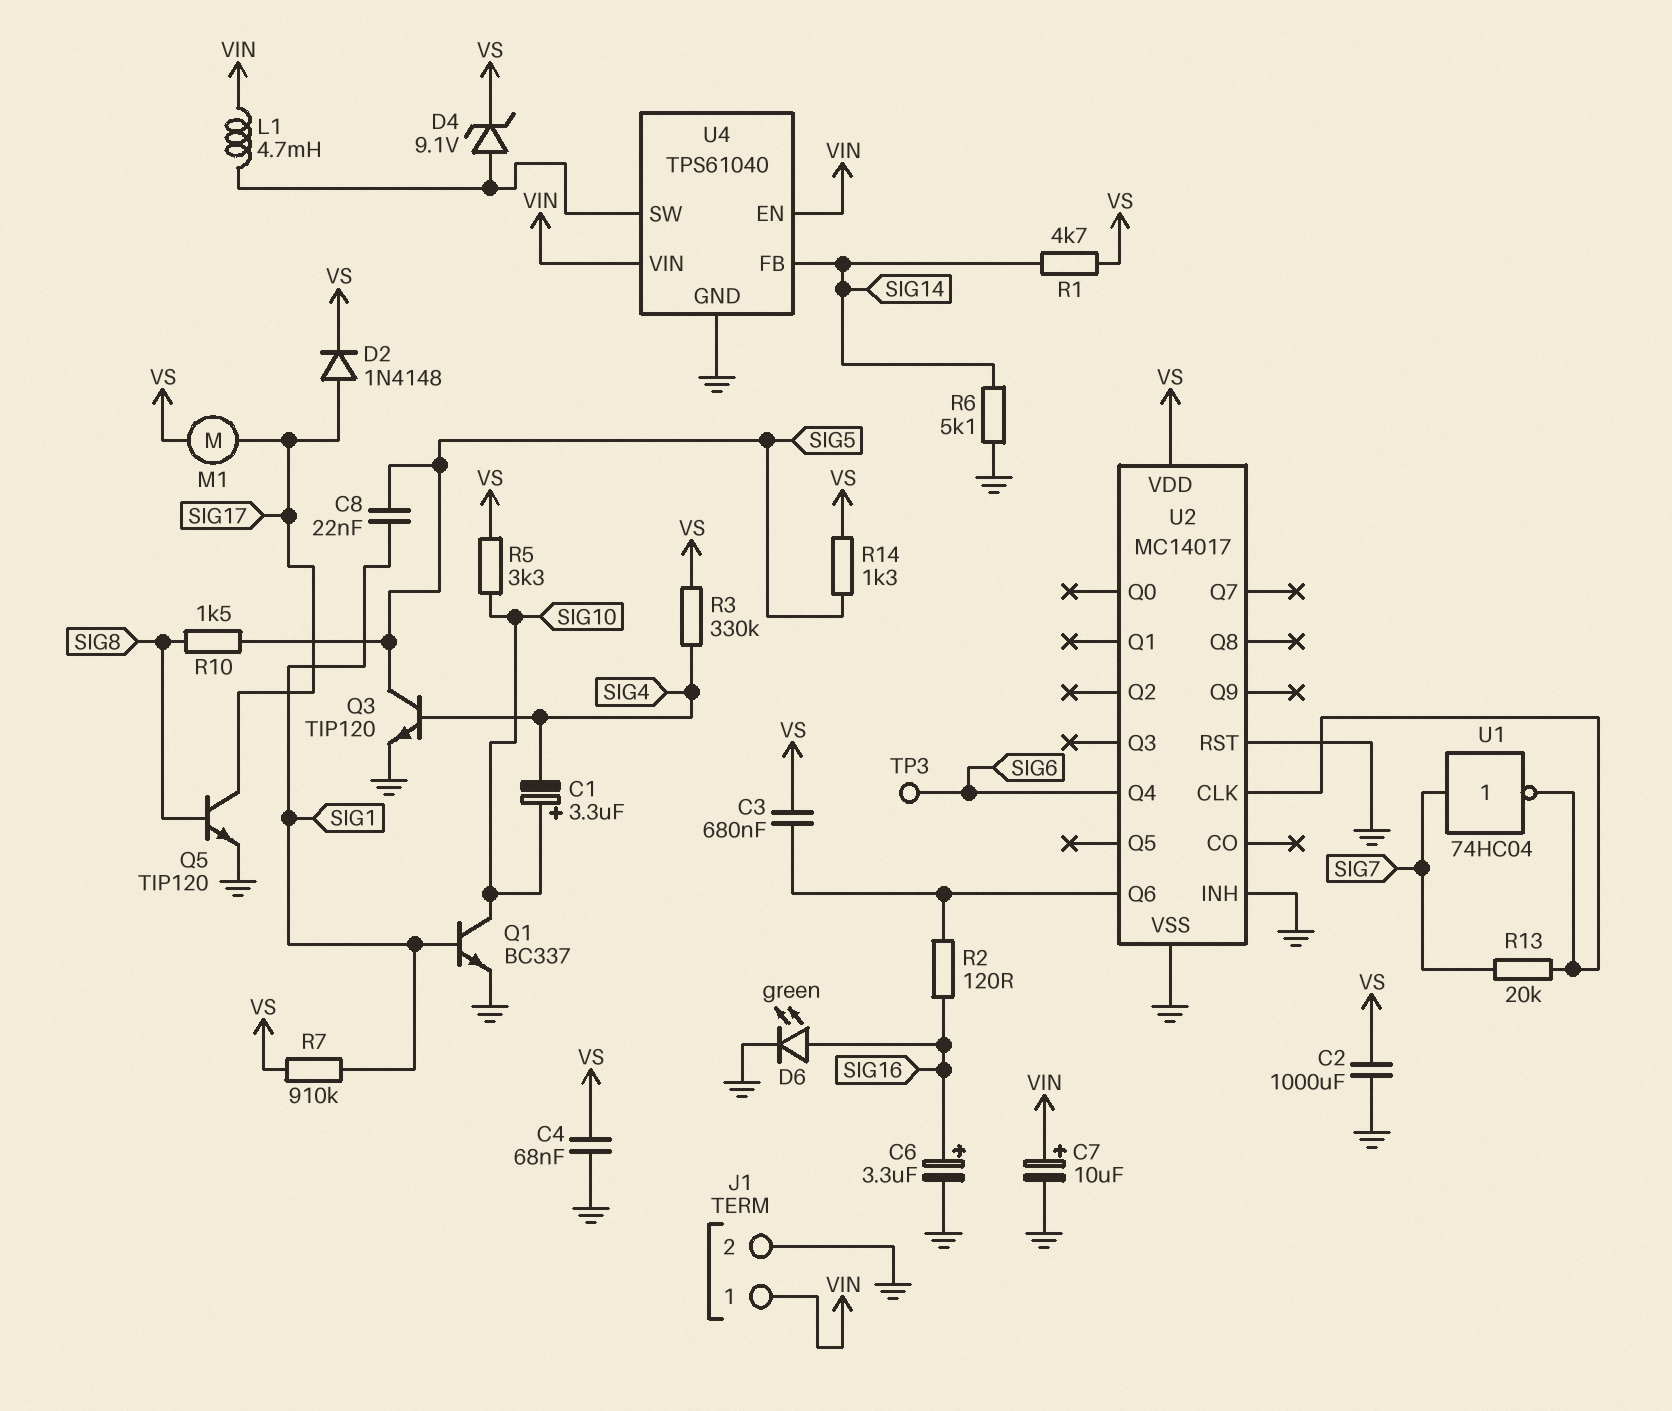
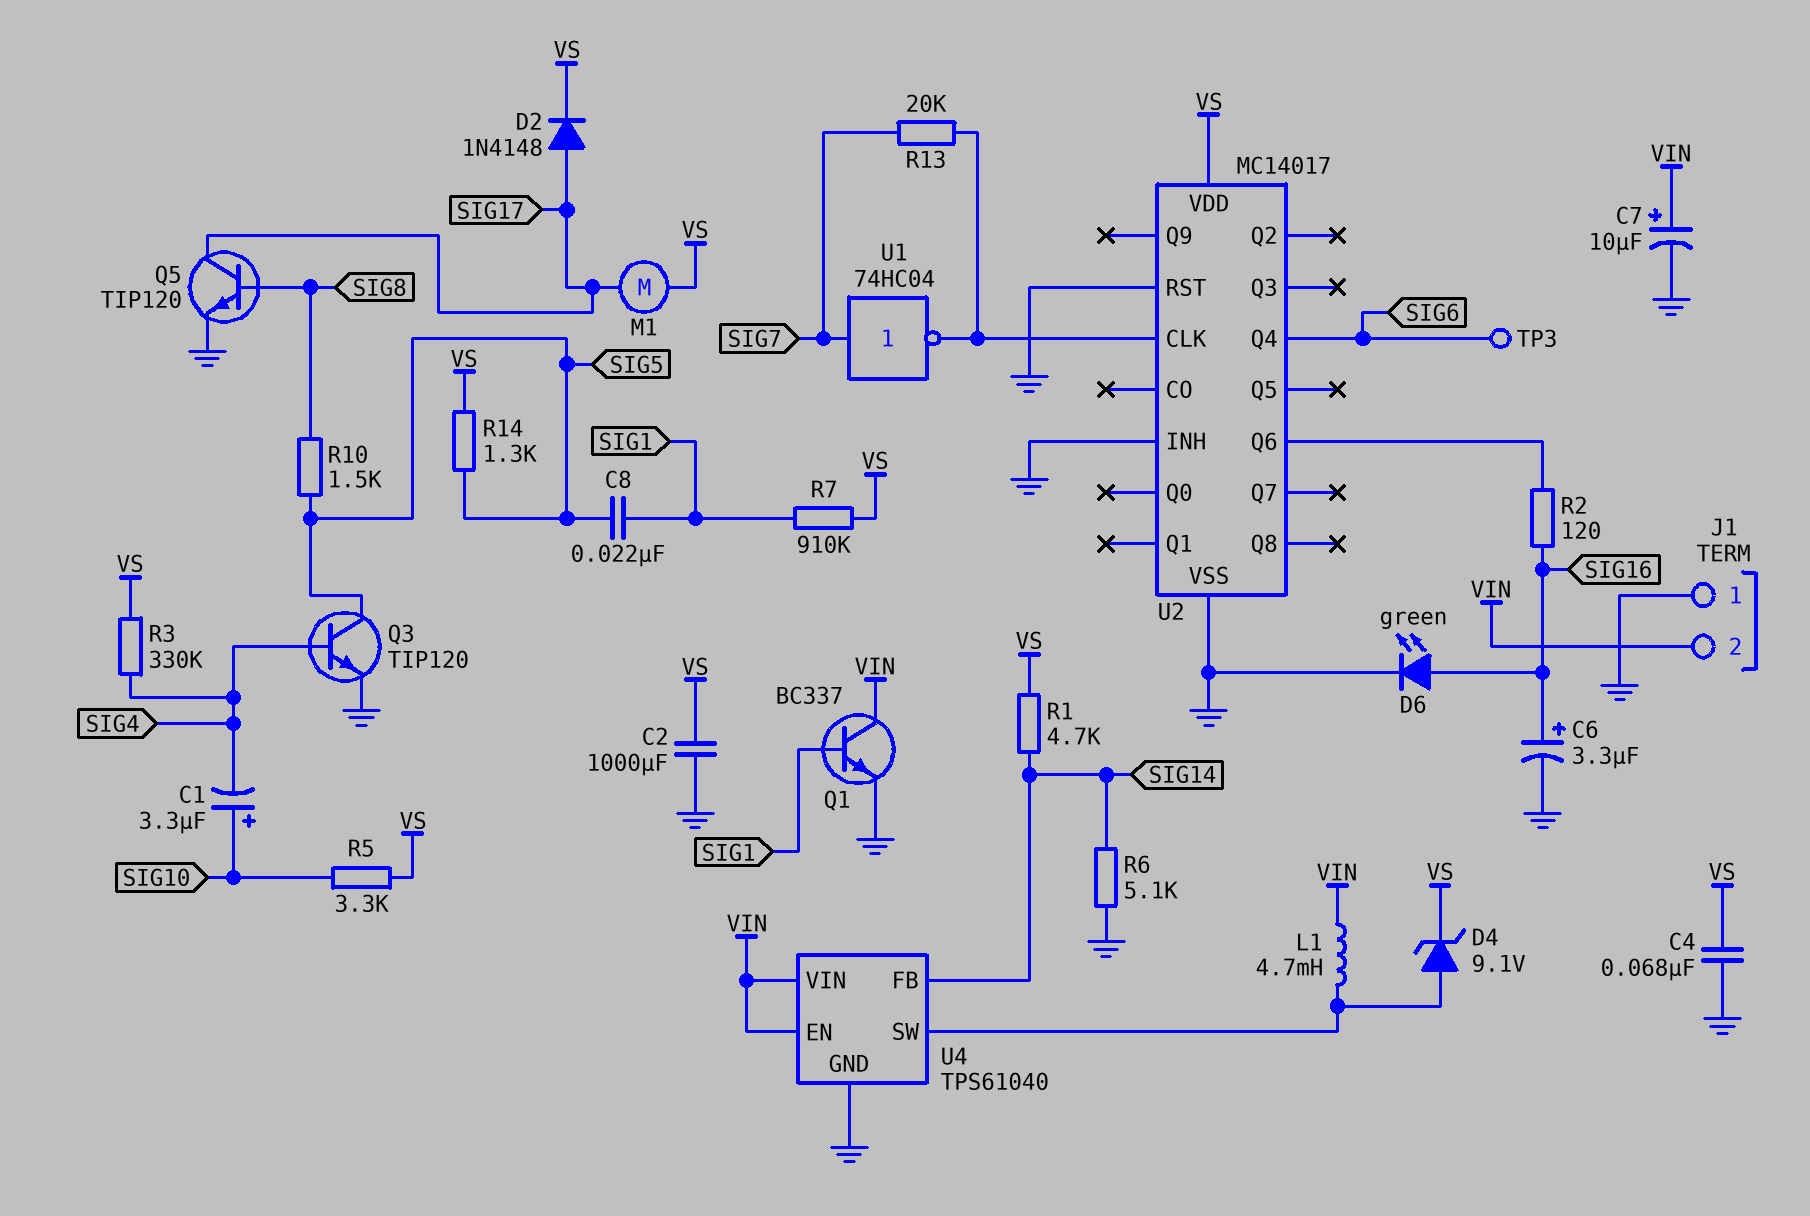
C3: 680nF (U2/Q6, VS) -> none
J1 pin 1: VIN -> GND
J1 pin 2: GND -> VIN
Q1: NPN BC337 (B SIG1, C SIG10, E GND) -> NPN BC337 (B SIG1, C VIN, E GND)

